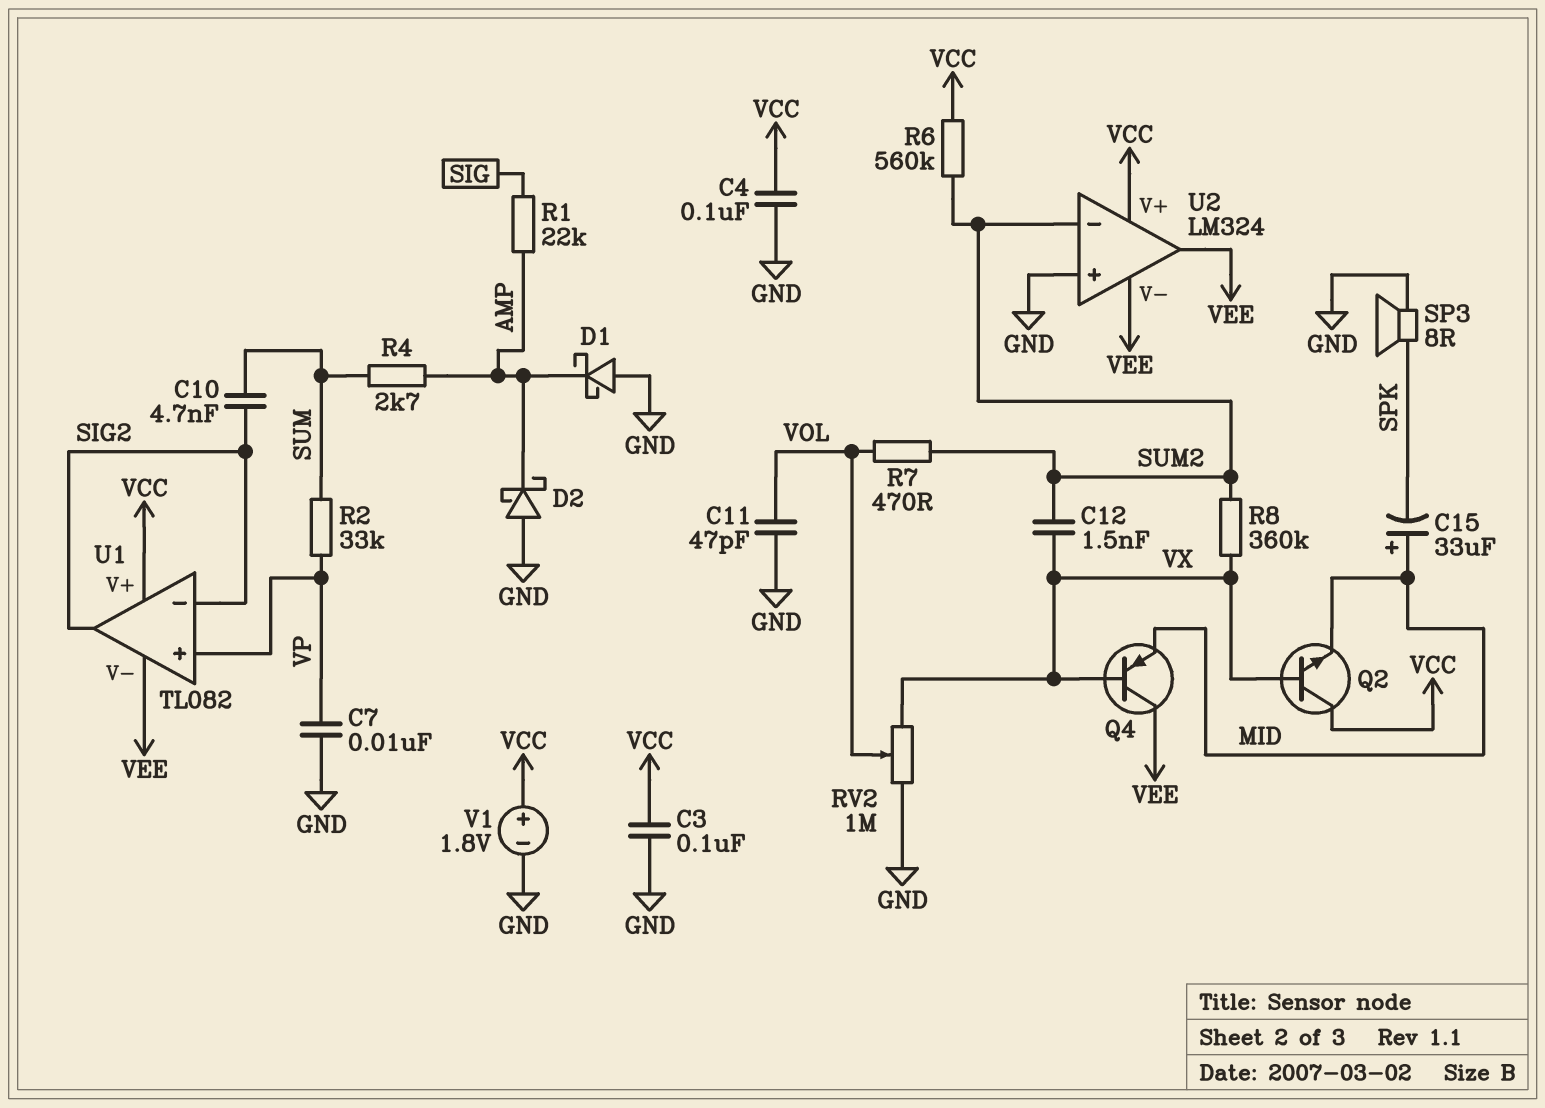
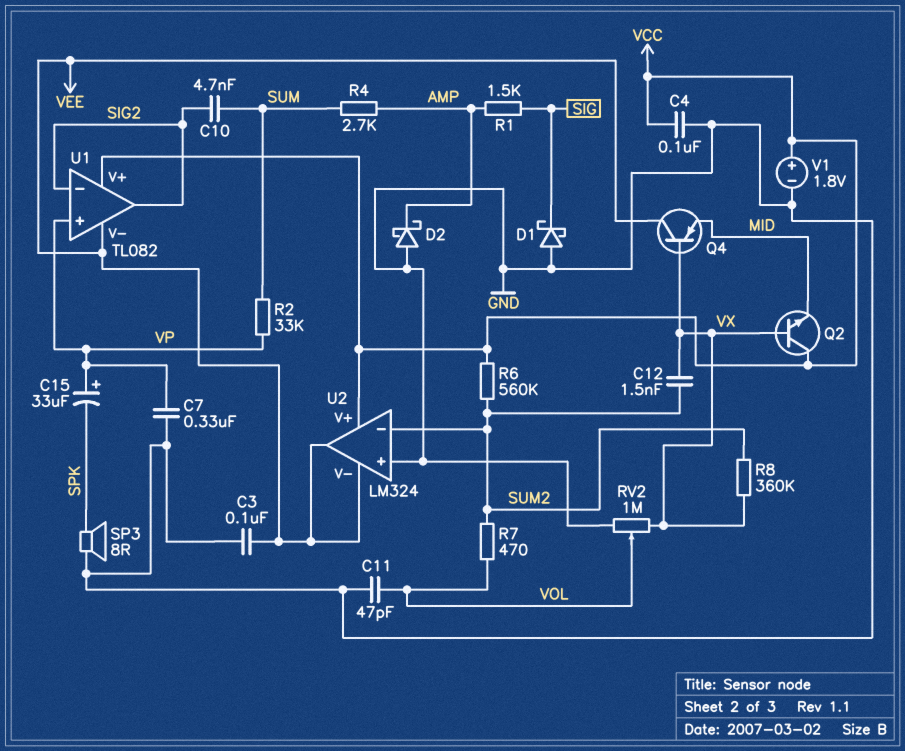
C3: 100nF (GND, VCC) -> 100nF (GND, VEE)
C7: 10nF (GND, VP) -> 330nF (GND, VP)
C15: 33uF (plus MID, minus SPK) -> 33uF (plus VP, minus SPK)
D1: schottky (A GND, K AMP) -> schottky (A GND, K SIG)
R1: 22k (AMP, SIG) -> 1.5k (AMP, SIG)

